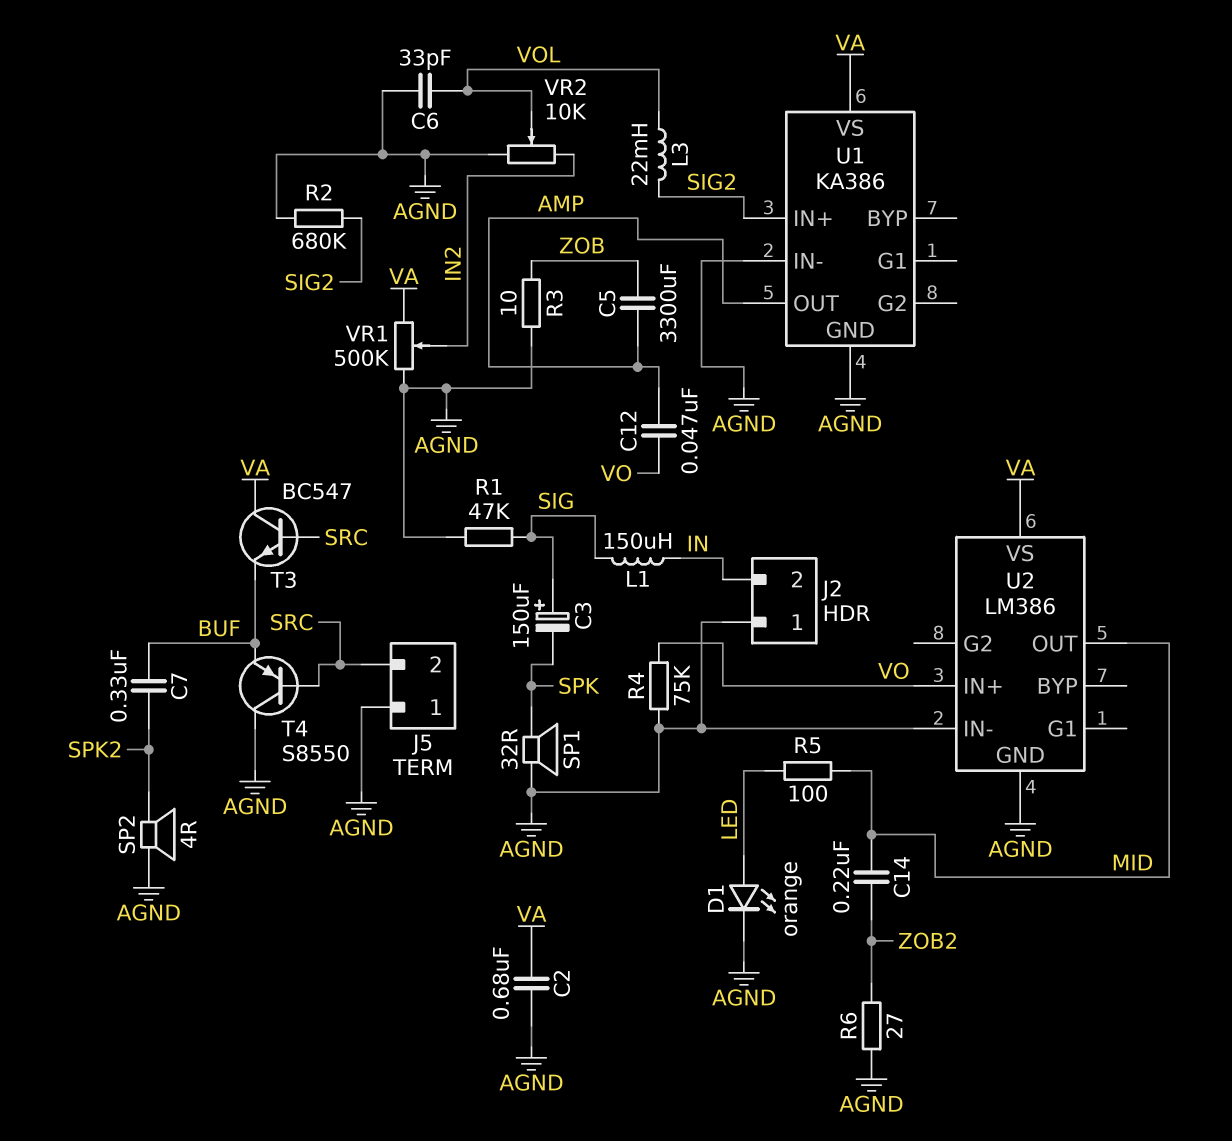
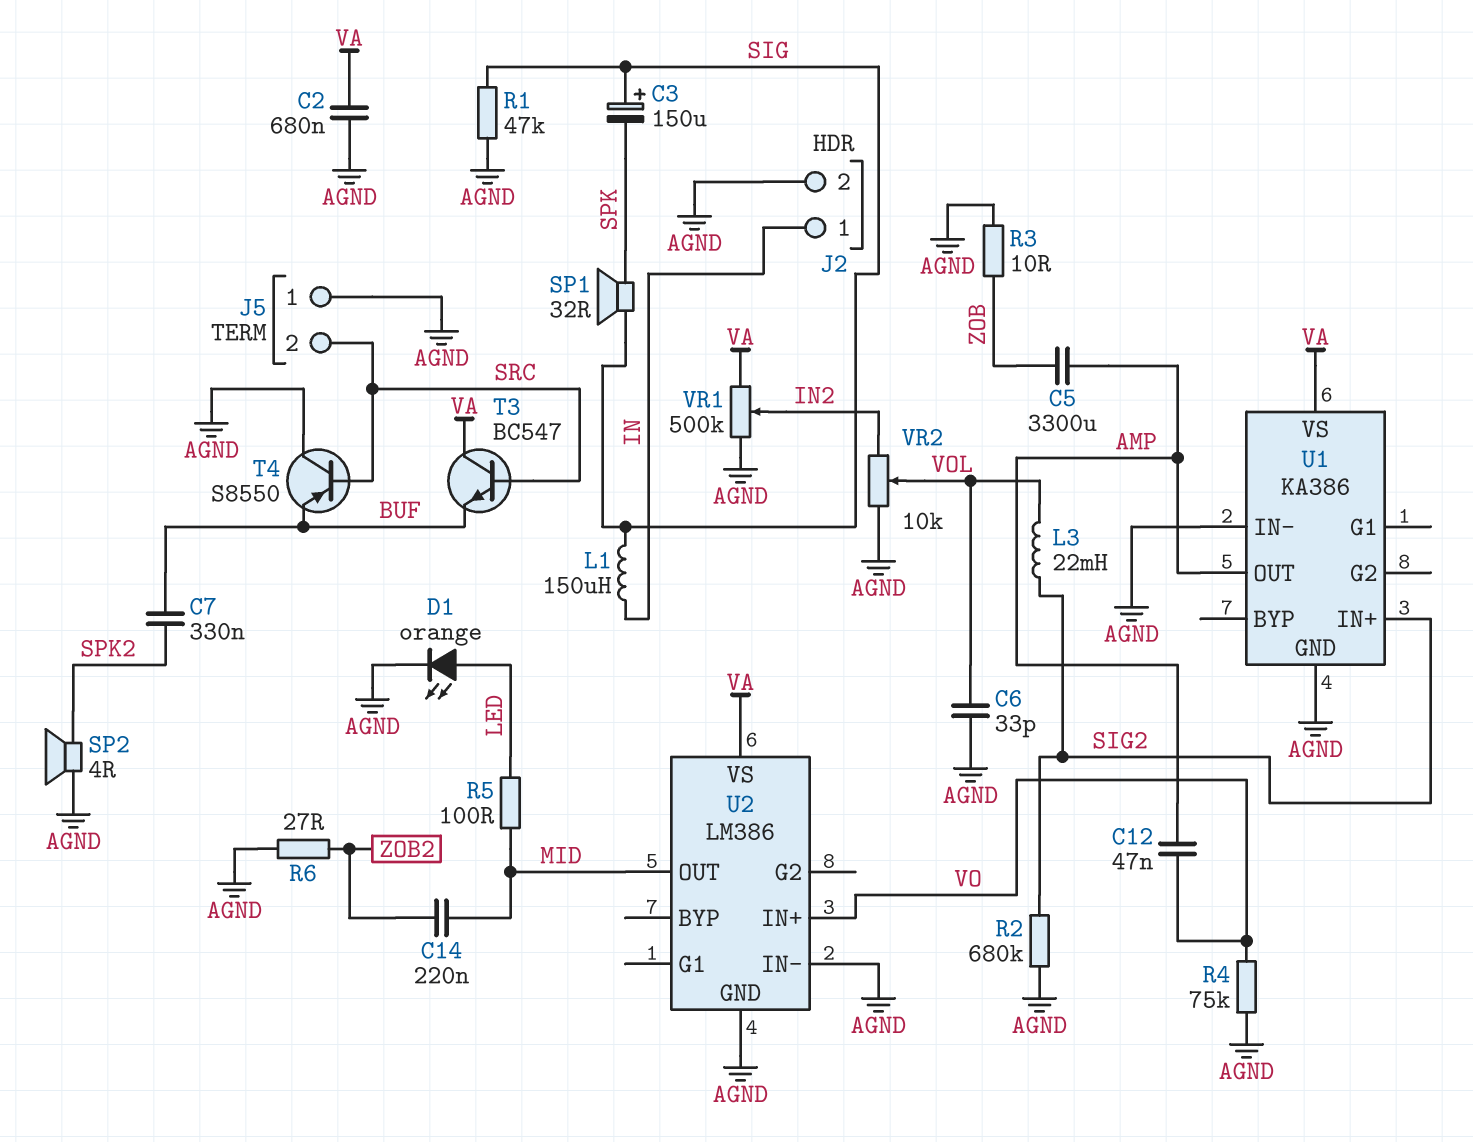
J2 pin 1: AGND -> IN
J2 pin 2: IN -> AGND
SP1: speaker 32R (AGND, SPK) -> speaker 32R (SIG, SPK)

